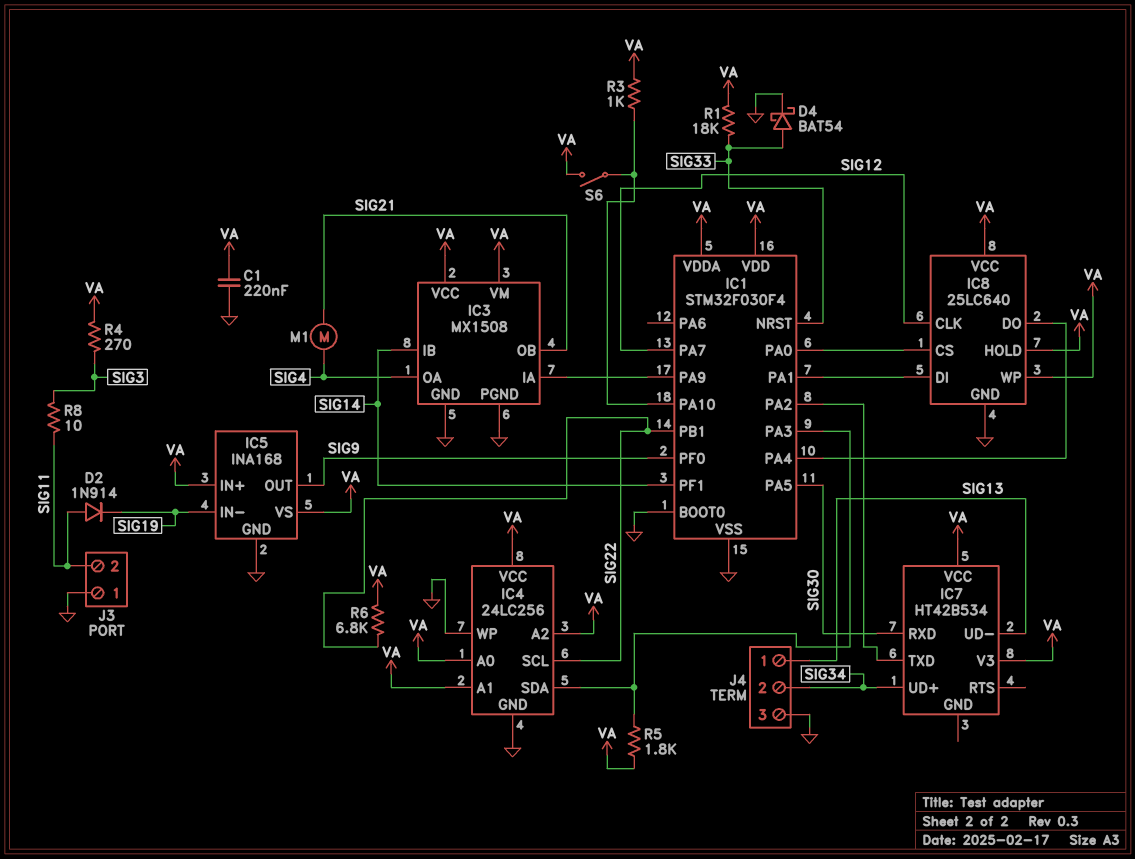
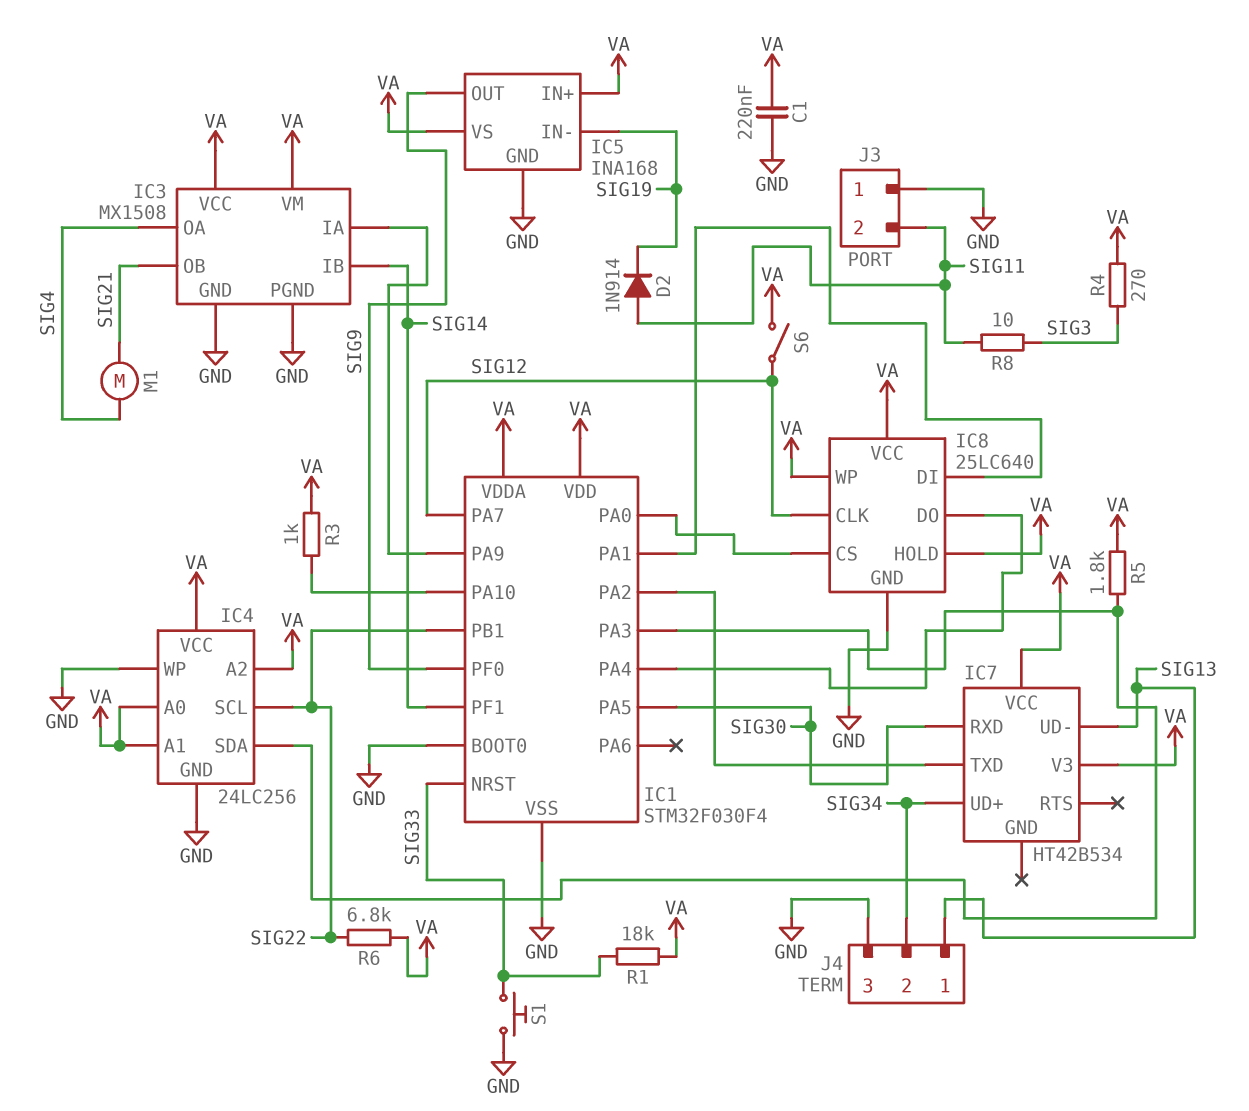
D4: schottky BAT54 (A SIG33, K GND) -> none
S1: none -> button (GND, SIG33)
S6: switch (IC1/PA10, VA) -> switch (SIG12, VA)

